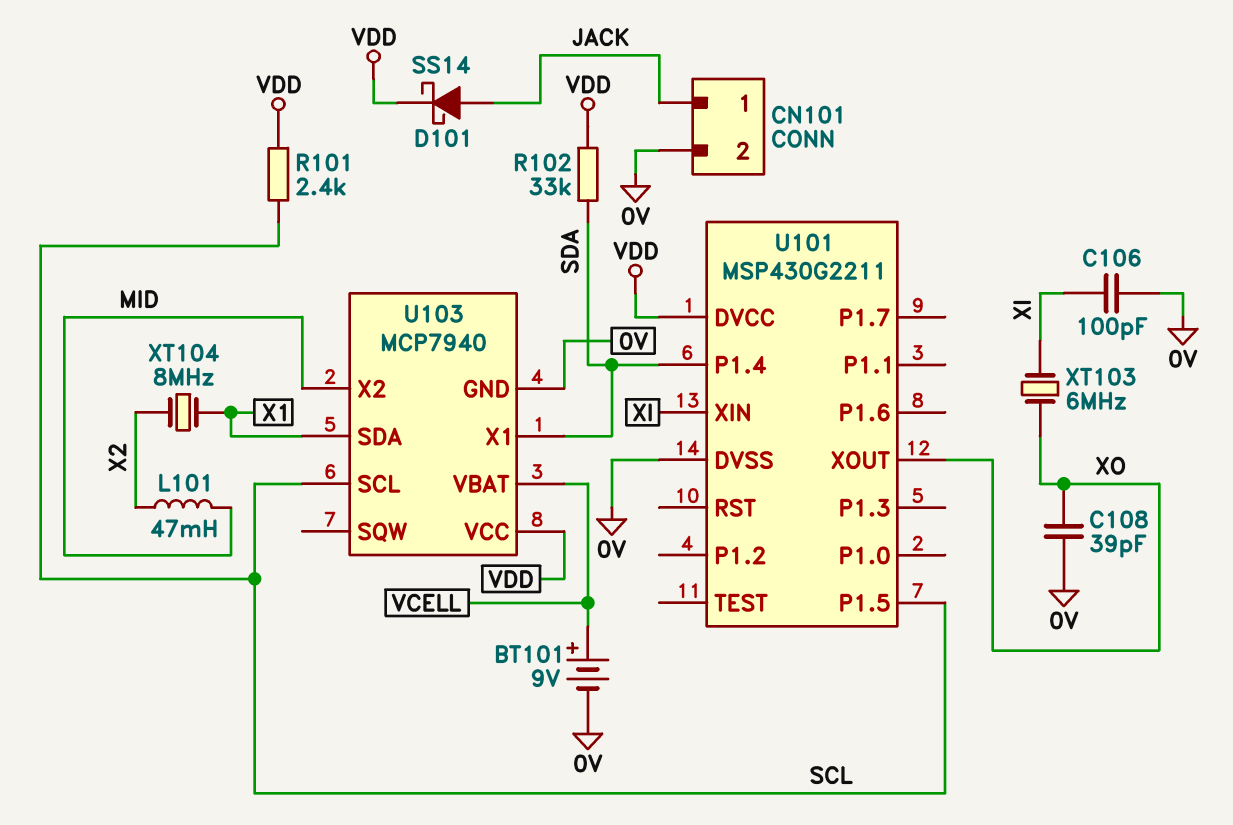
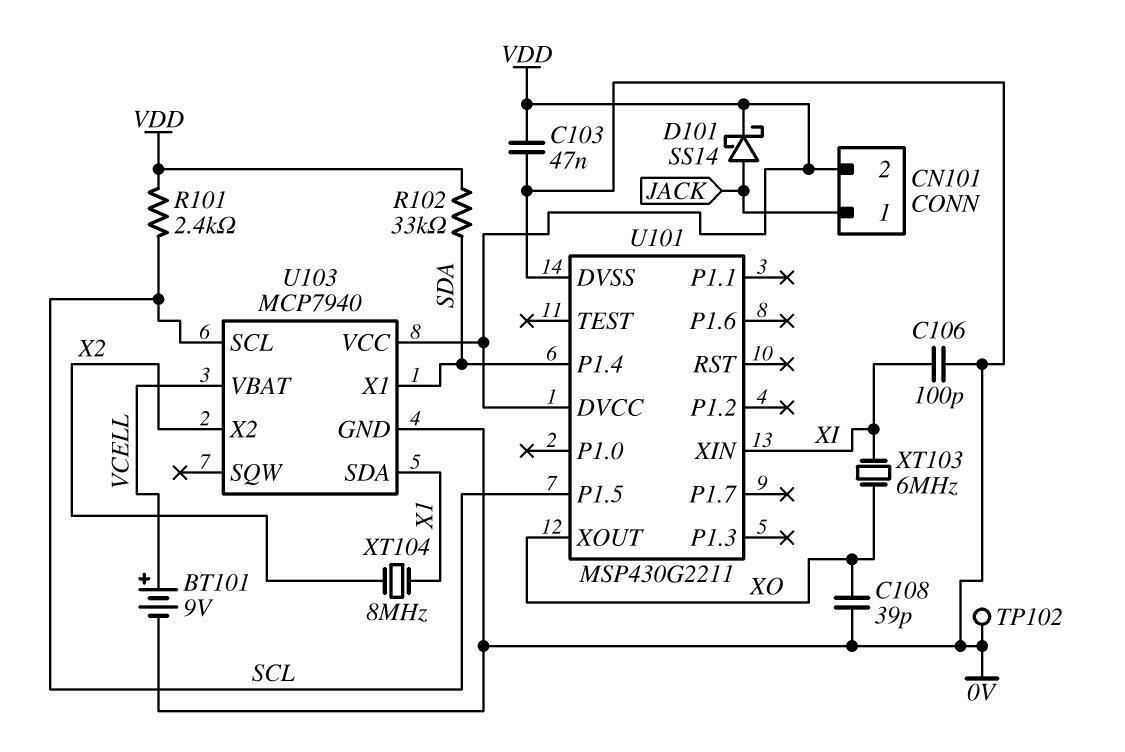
C103: none -> 47nF (0V, VDD)
CN101 pin 2: 0V -> VDD
L101: 47mH (MID, X2) -> none
TP102: none -> test point (0V)
U103 pin X2: MID -> X2

